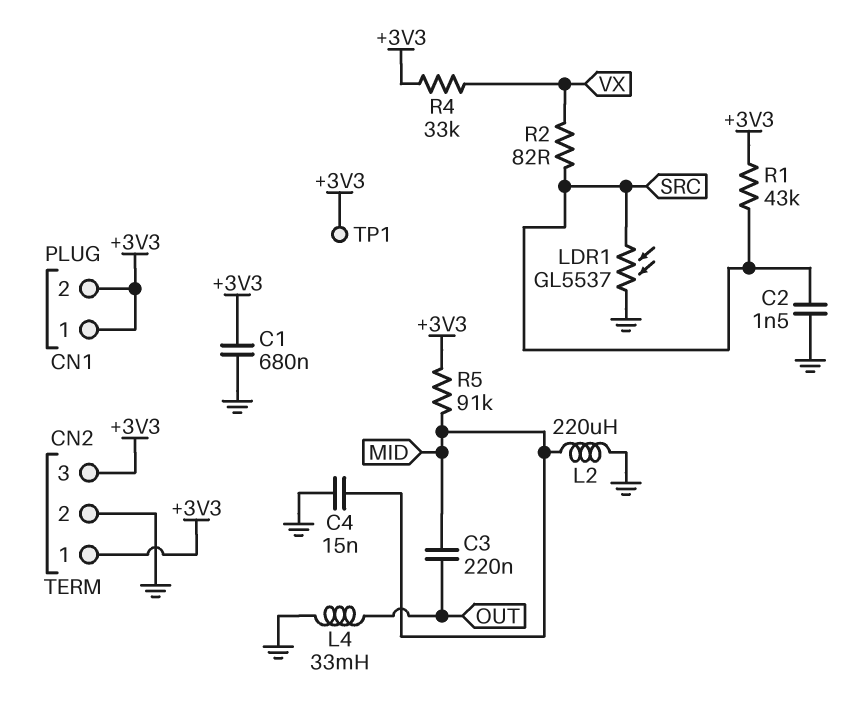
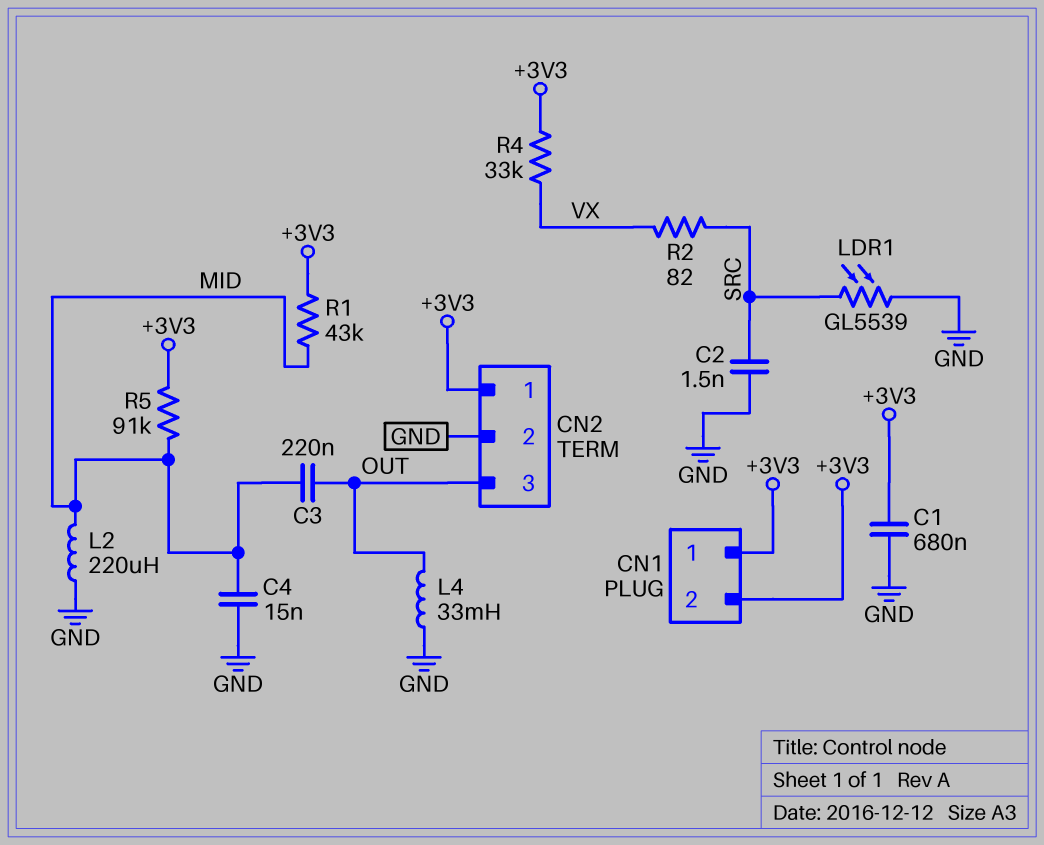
CN2 pin 3: +3V3 -> OUT
LDR1: GL5537 (GND, SRC) -> GL5539 (GND, SRC)
R1: 43k (+3V3, SRC) -> 43k (+3V3, MID)
TP1: test point (+3V3) -> none

